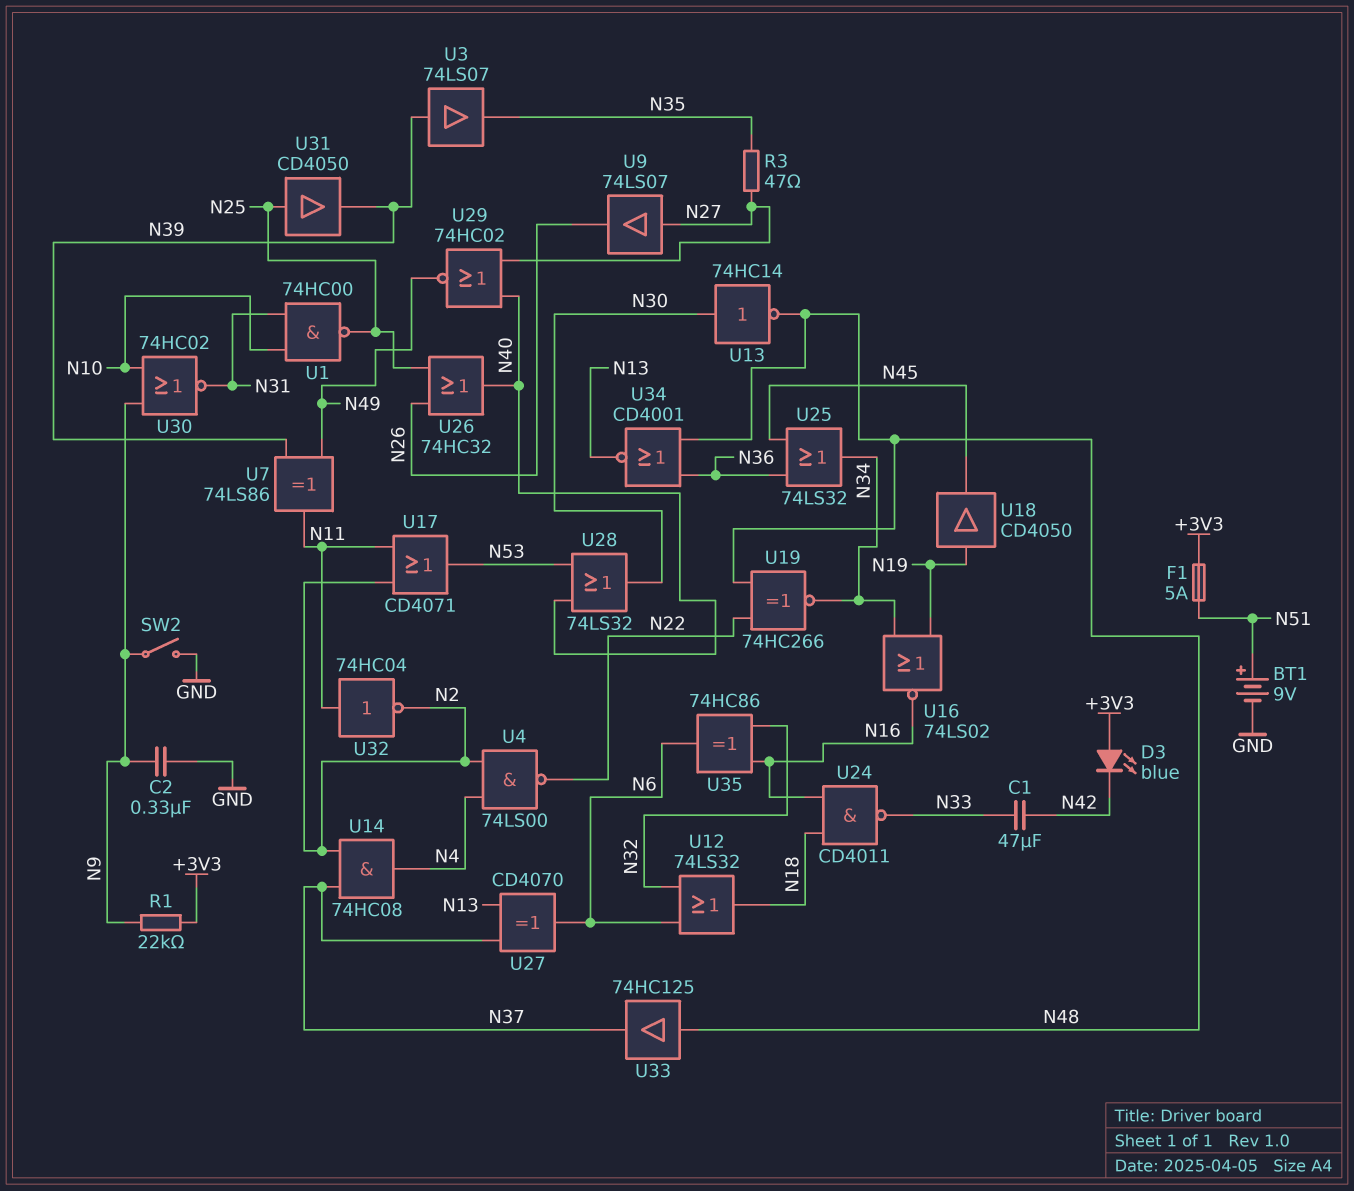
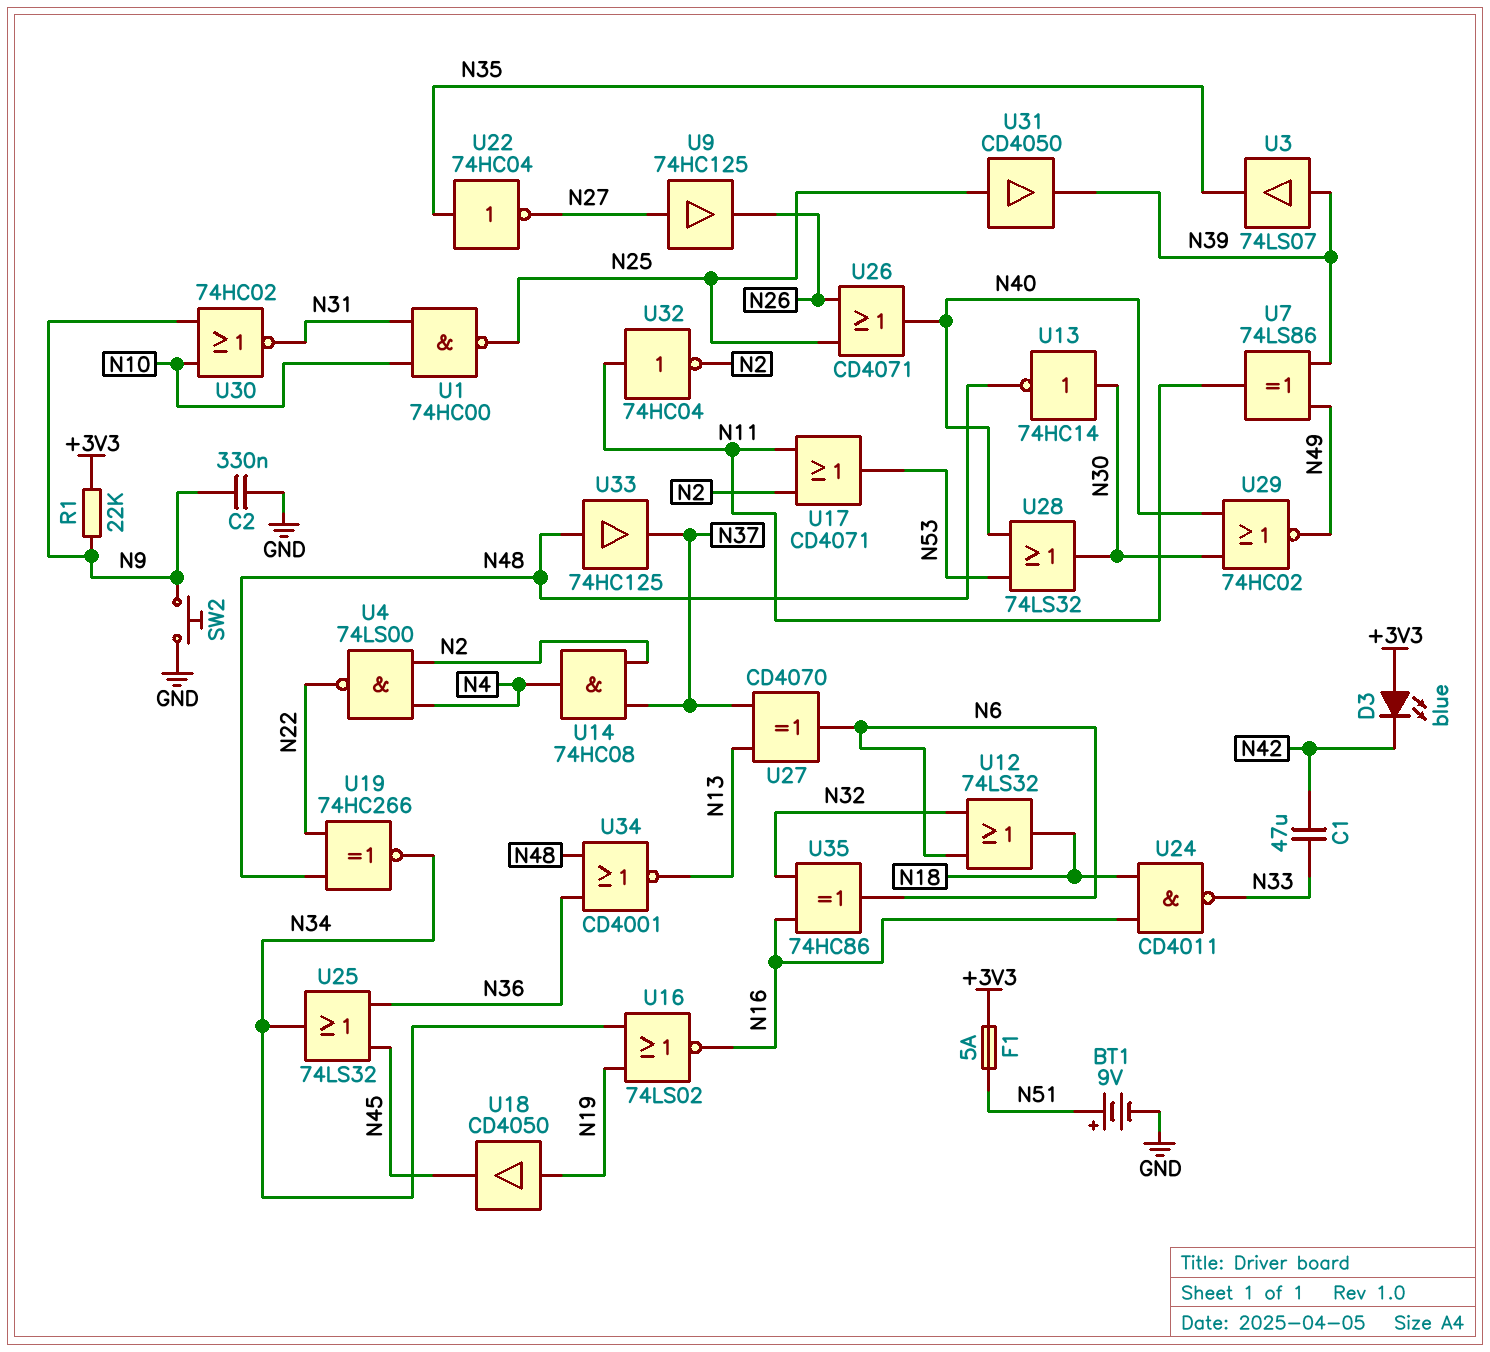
R3: 47 (N27, N35) -> none
SW2: switch (GND, N9) -> button (GND, N9)
U9: buffer 74LS07 (in N27, out N26) -> buffer 74HC125 (in N27, out N26)
U22: none -> NOT 74HC04 (in N35, out N27)
U26: OR 74HC32 (in N25, in N26, out N40) -> OR CD4071 (in N25, in N26, out N40)
U29: NOR 74HC02 (in N27, in N40, out N49) -> NOR 74HC02 (in N30, in N40, out N49)

